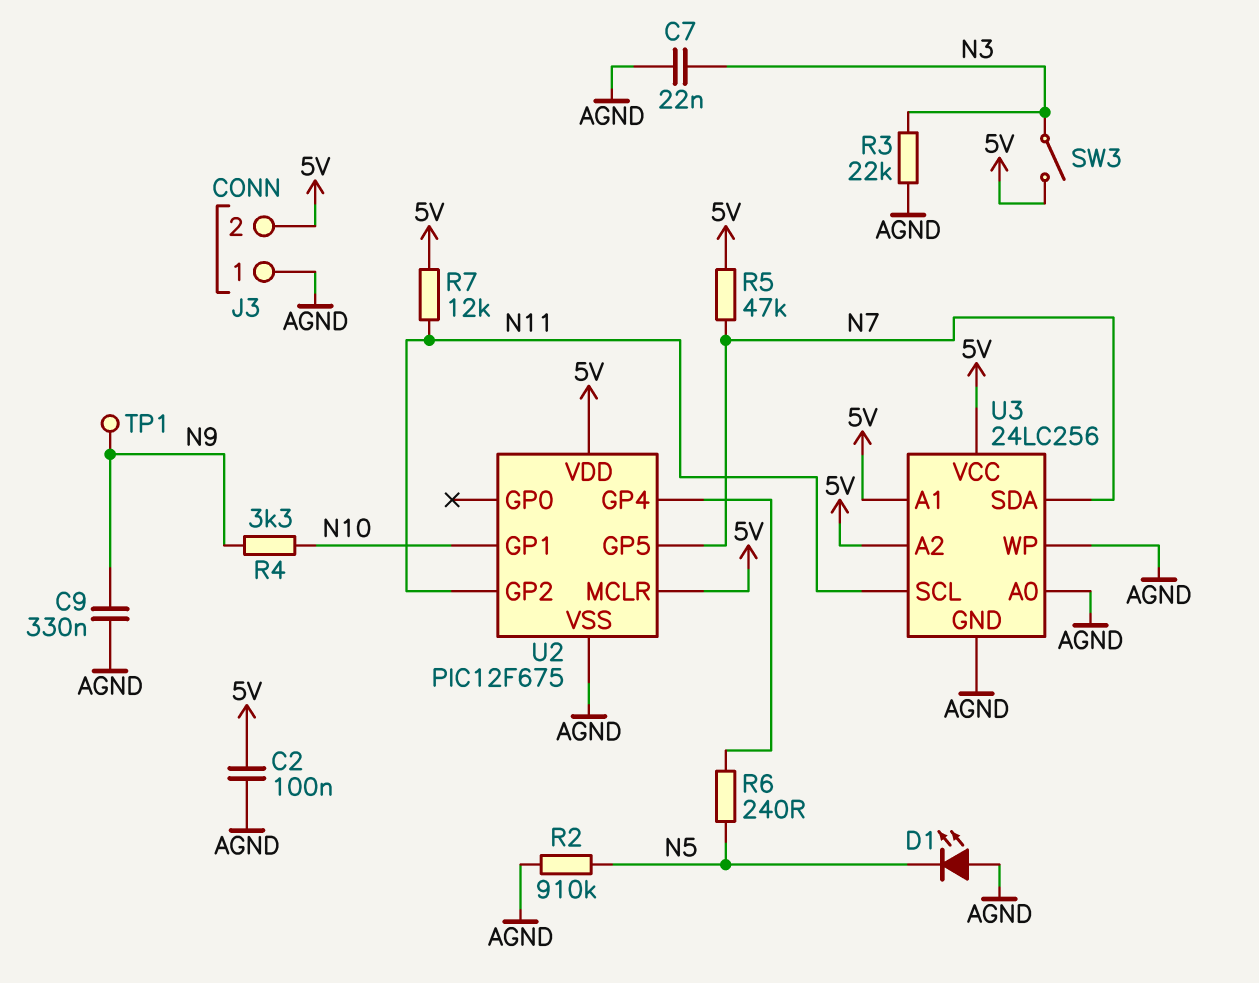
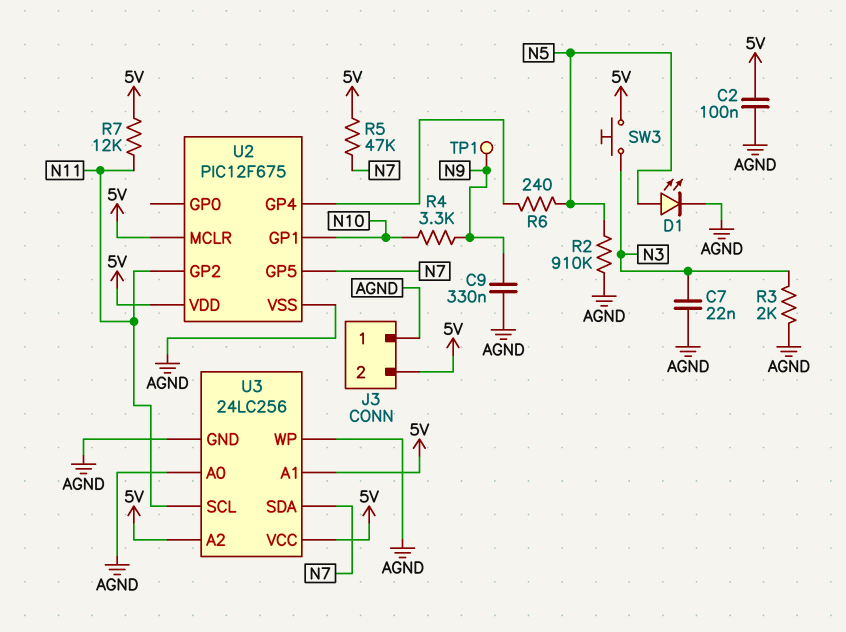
D1: LED (A AGND, K N5) -> LED (A N5, K AGND)
R3: 22k (AGND, N3) -> 2k (AGND, N3)
SW3: switch (5V, N3) -> button (5V, N3)

